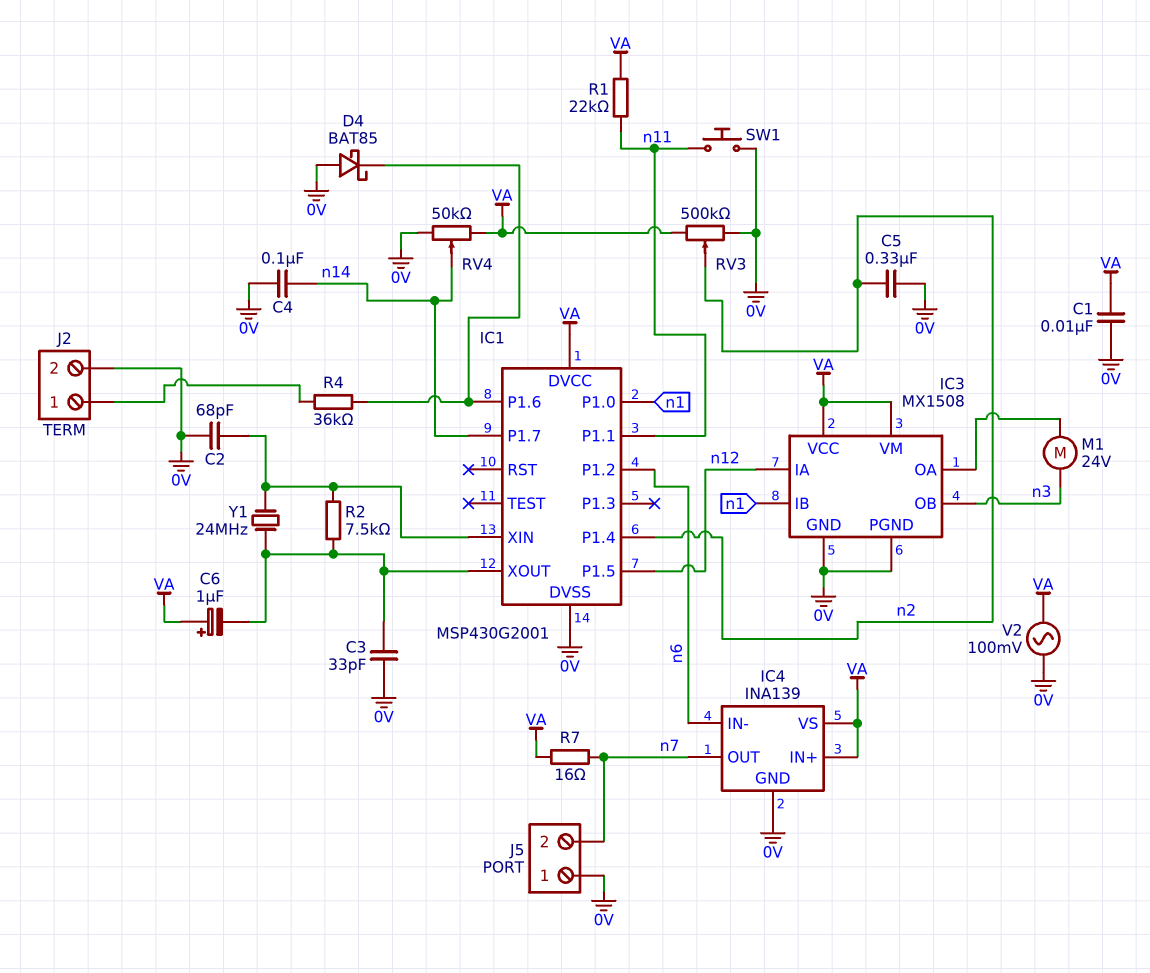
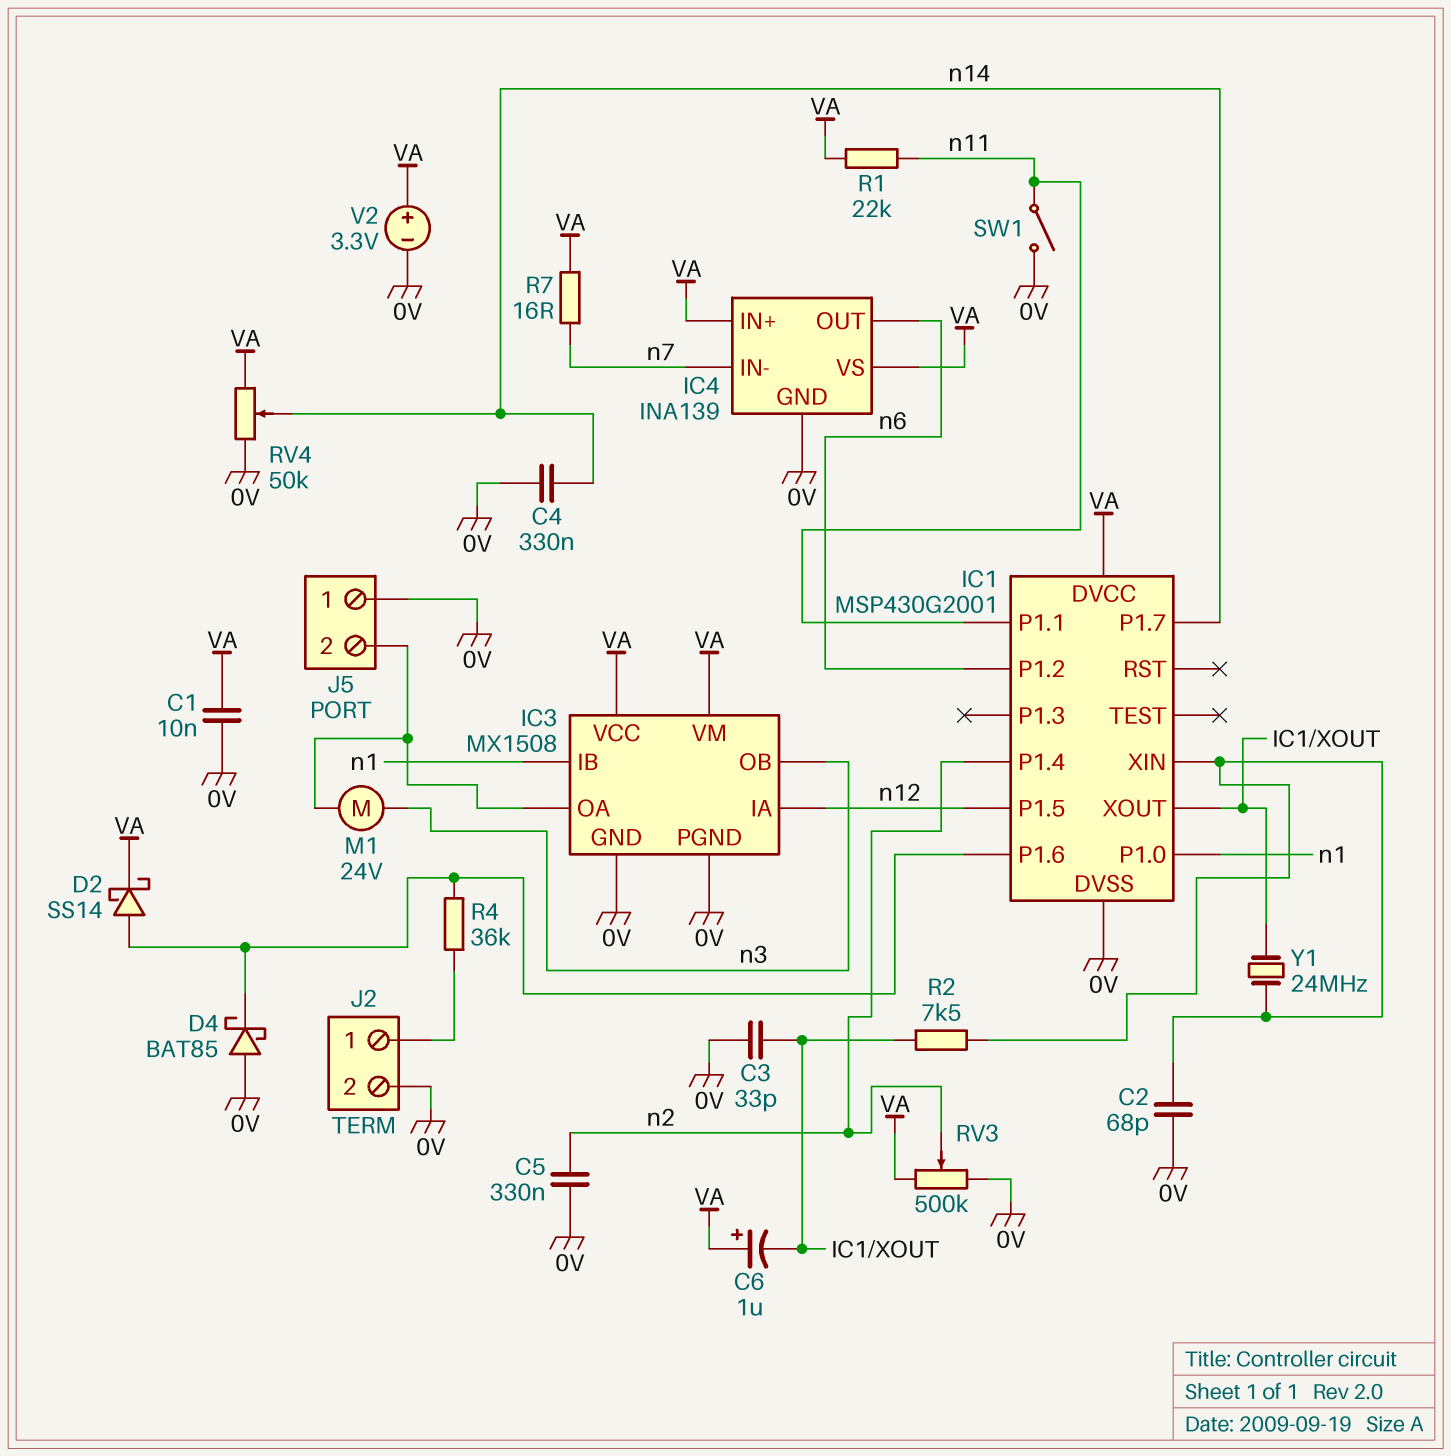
C4: 100nF (0V, n14) -> 330nF (0V, n14)
D2: none -> schottky SS14 (A IC1/P1.6, K VA)
IC4 pin IN-: n6 -> n7
IC4 pin OUT: n7 -> n6
J5 pin 2: n7 -> IC3/OA
SW1: button (0V, n11) -> switch (0V, n11)
V2: AC 100mV (0V, VA) -> 3.3V (plus VA, minus 0V)

